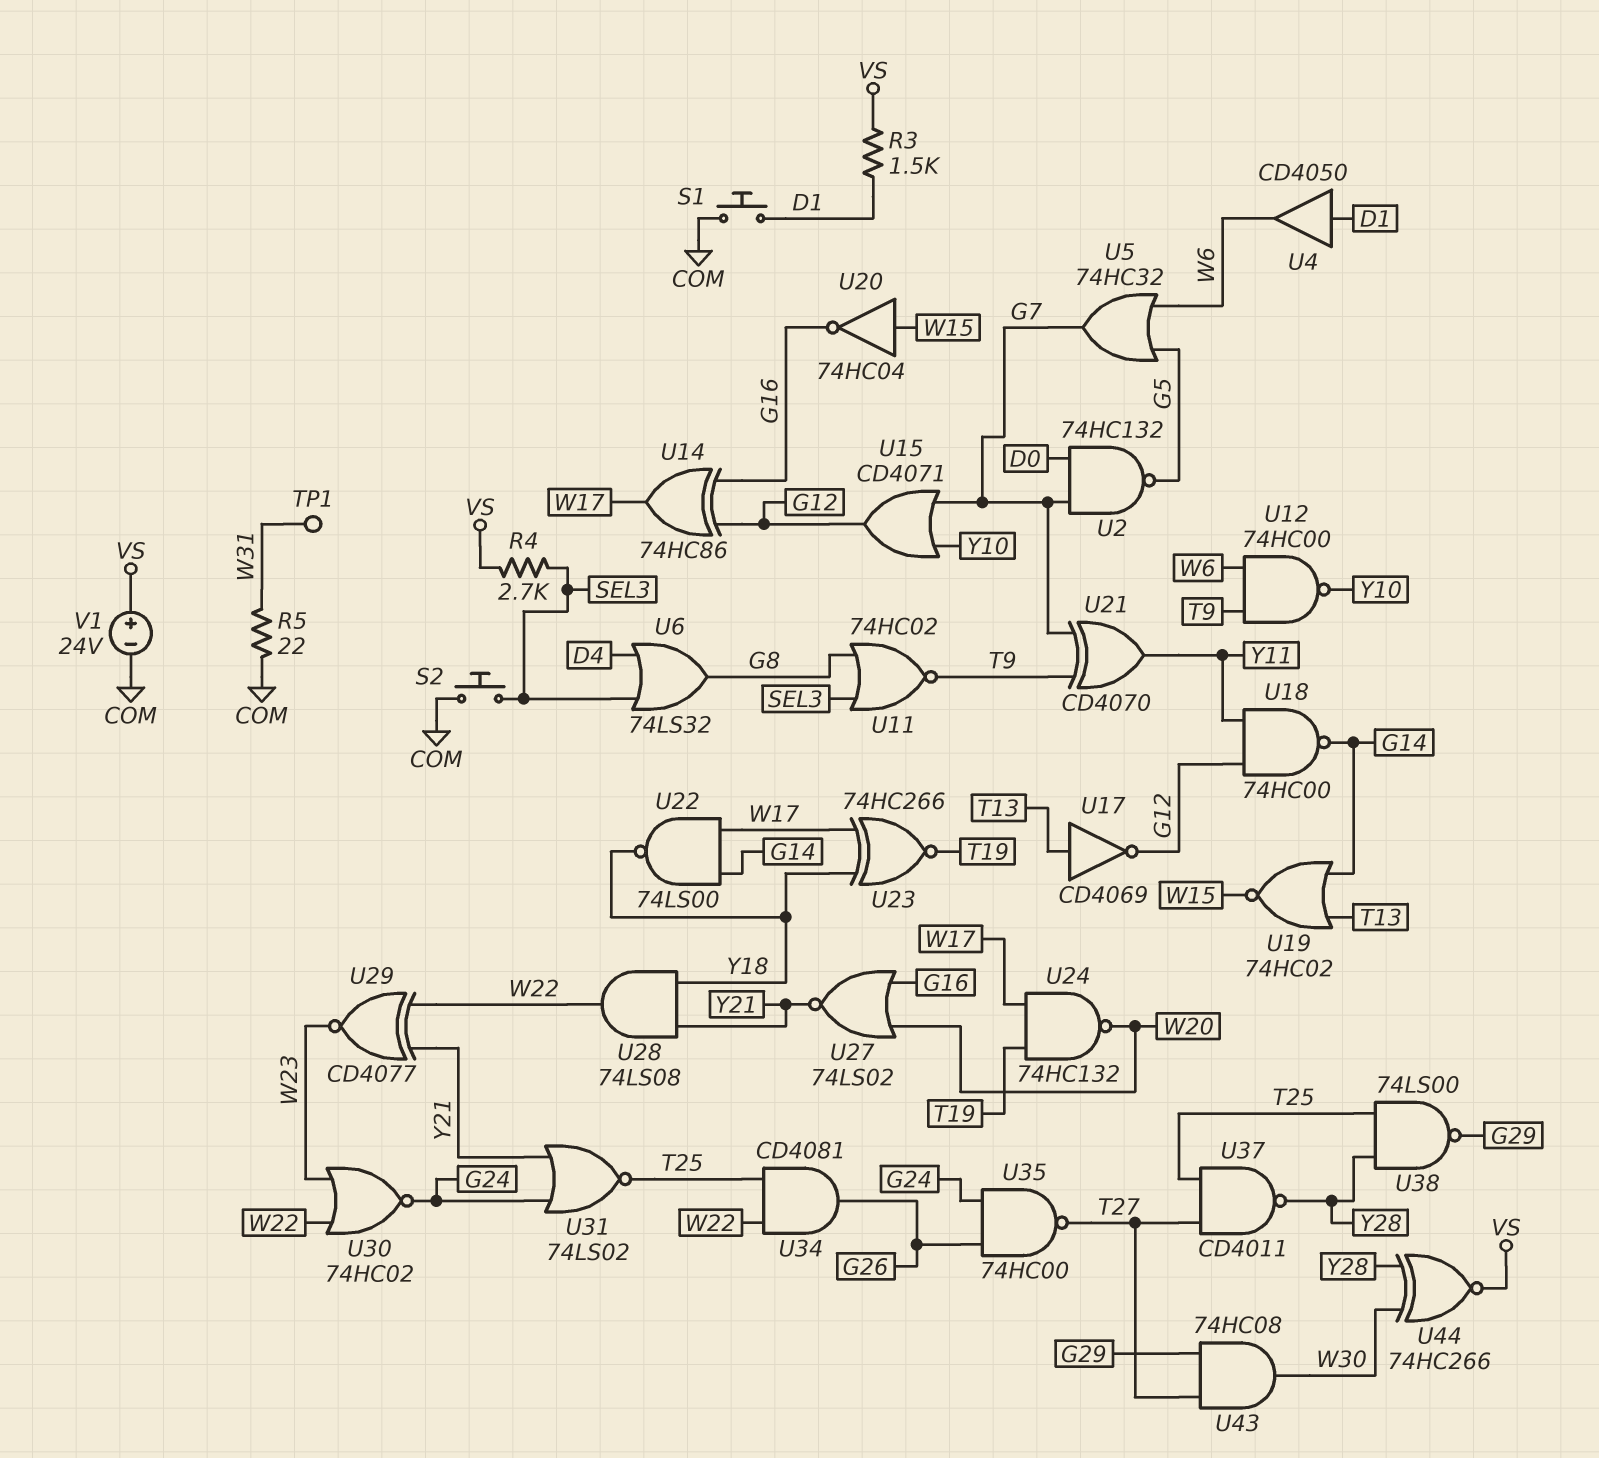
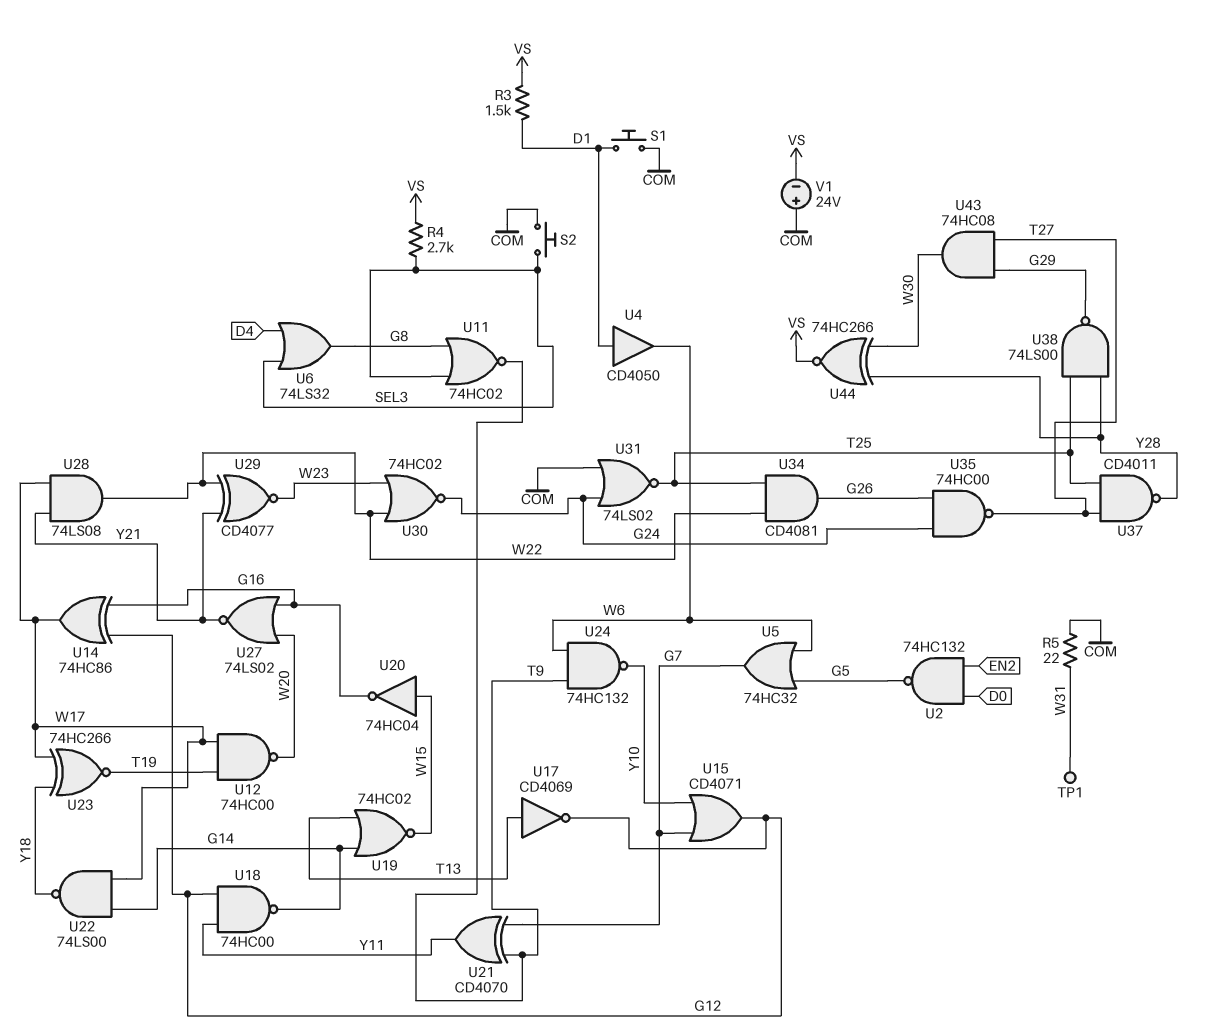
U2: NAND 74HC132 (in D0, in G7, out G5) -> NAND 74HC132 (in D0, in EN2, out G5)
U12: NAND 74HC00 (in T9, in W6, out Y10) -> NAND 74HC00 (in T19, in W17, out W20)
U24: NAND 74HC132 (in T19, in W17, out W20) -> NAND 74HC132 (in T9, in W6, out Y10)
U28: AND 74LS08 (in Y18, in Y21, out W22) -> AND 74LS08 (in W17, in Y21, out W22)
U31: NOR 74LS02 (in G24, in Y21, out T25) -> NOR 74LS02 (in COM, in G24, out T25)
V1: 24V (plus VS, minus COM) -> 24V (plus COM, minus VS)

